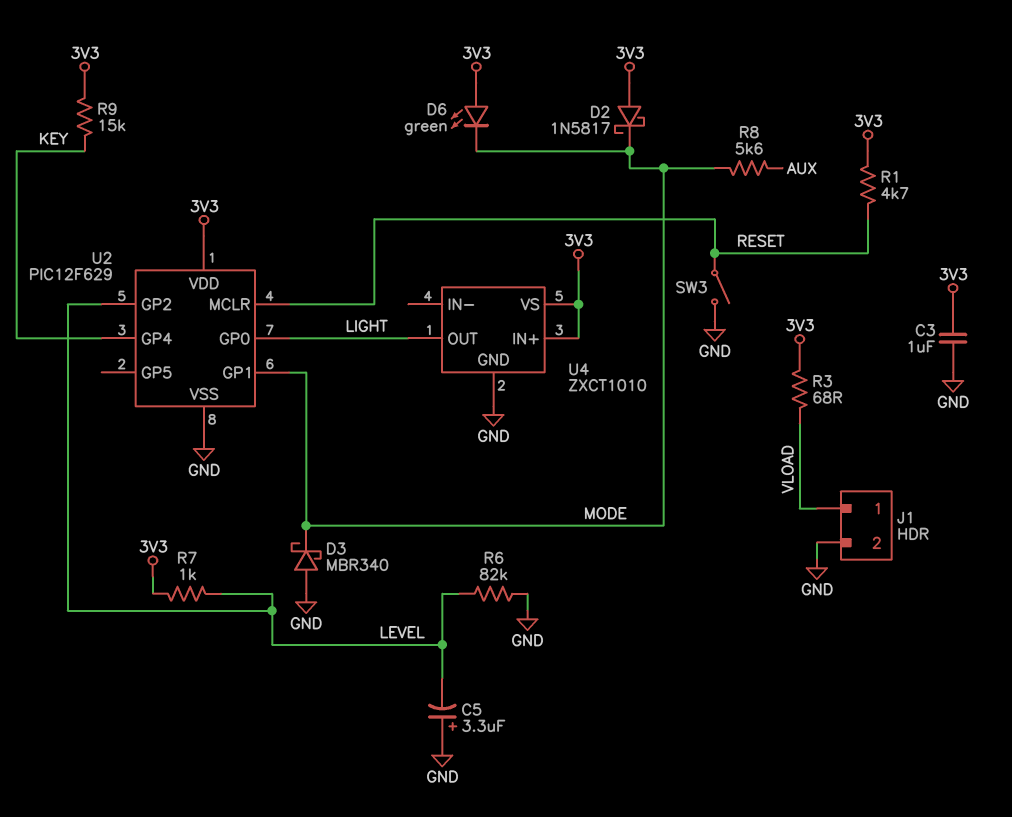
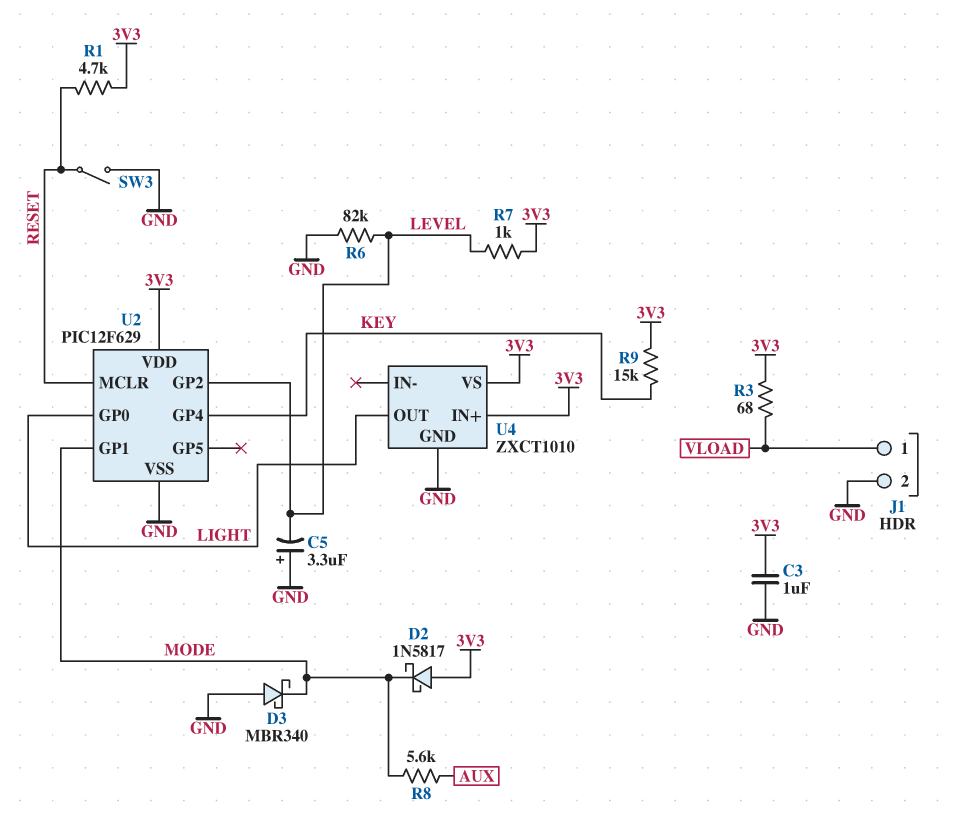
D6: LED green (A 3V3, K MODE) -> none

